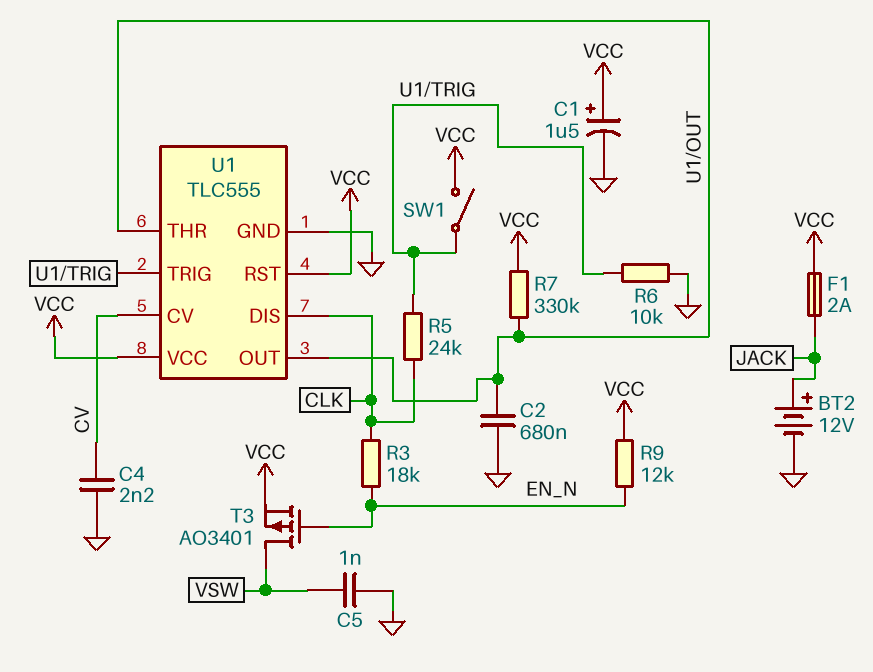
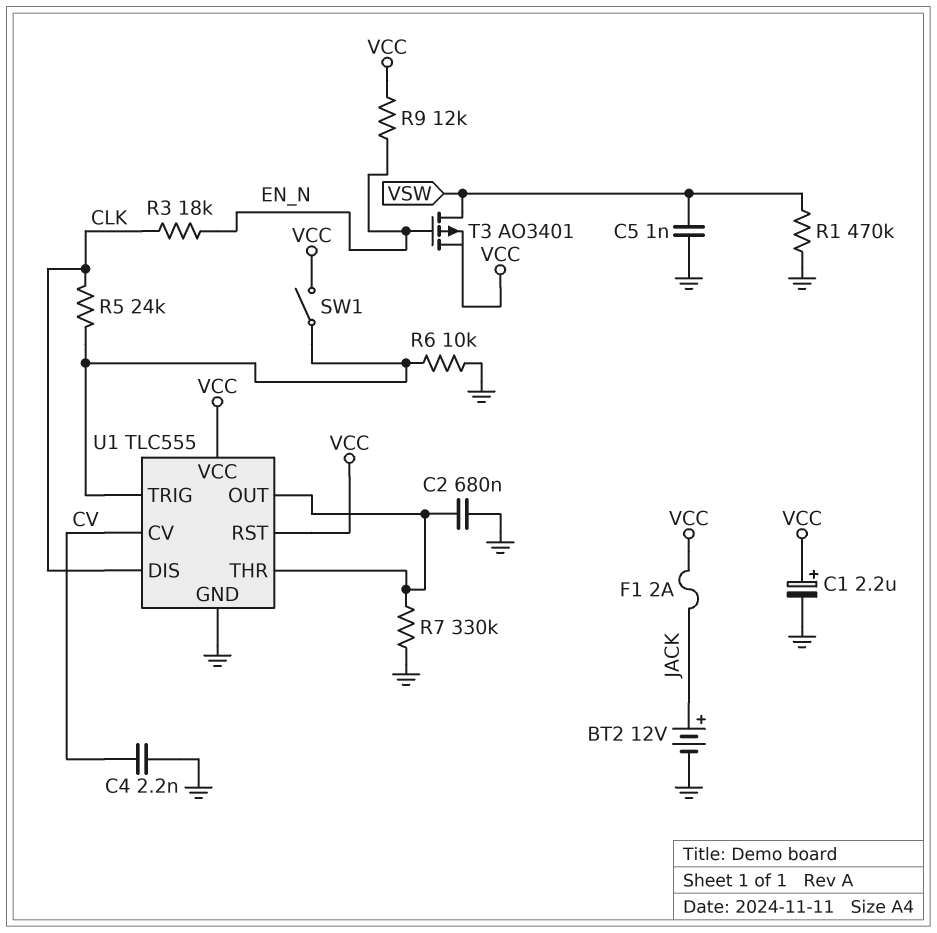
C1: 1.5uF (plus VCC, minus GND) -> 2.2uF (plus VCC, minus GND)
R1: none -> 470k (GND, VSW)
R7: 330k (U1/OUT, VCC) -> 330k (GND, U1/OUT)

